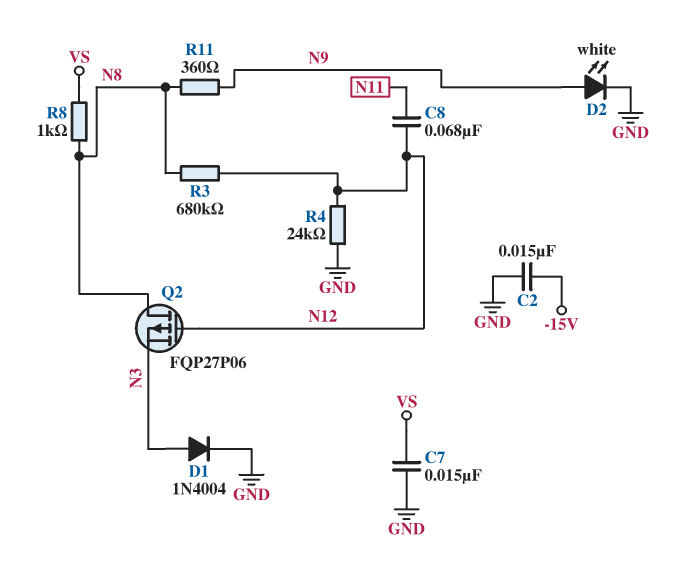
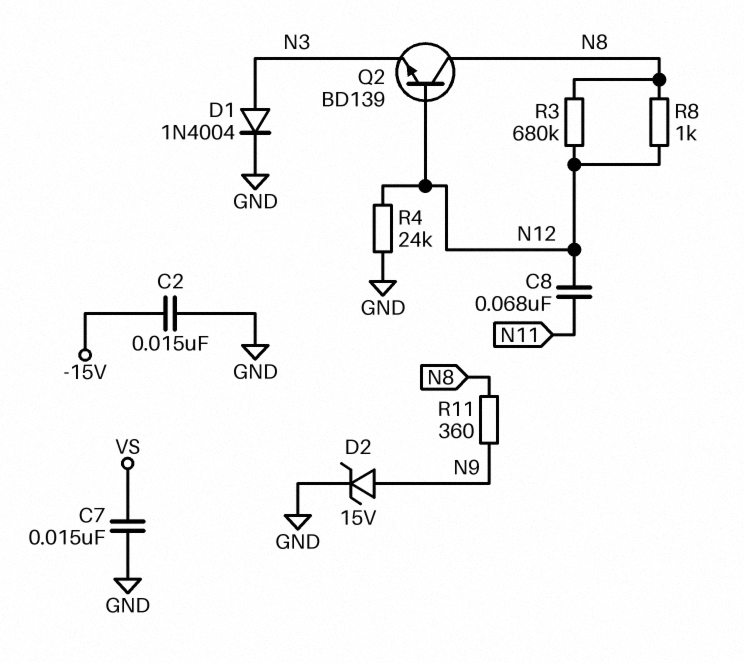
D2: LED white (A N9, K GND) -> zener 15V (A N9, K GND)
Q2: PMOS FQP27P06 (G N12, D N8, S N3) -> NPN BD139 (B N12, C N8, E N3)
R8: 1k (N8, VS) -> 1k (N8, N12)

